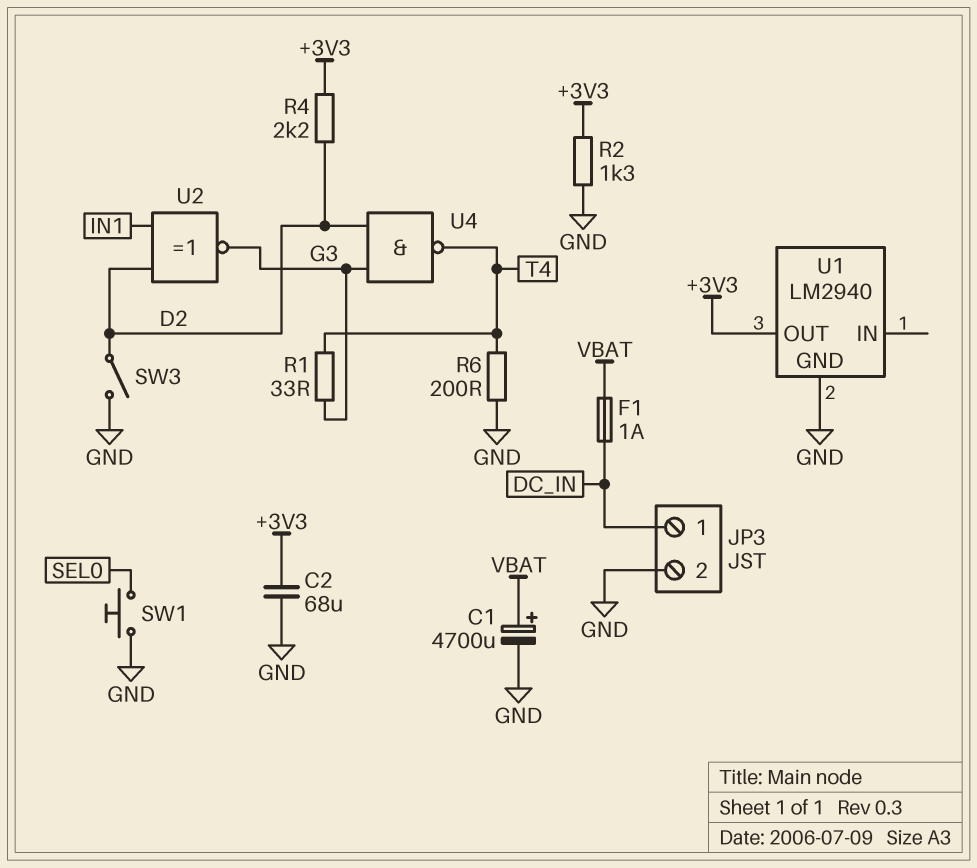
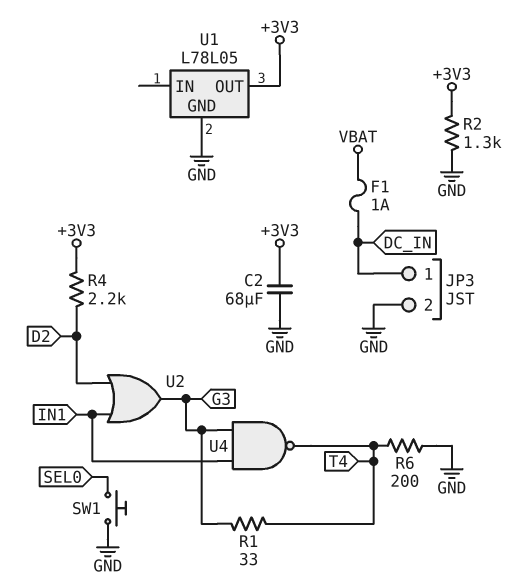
C1: 4700uF (plus VBAT, minus GND) -> none
SW3: switch (D2, GND) -> none
U1: LM2940 -> L78L05
U2: XNOR (in D2, in IN1, out G3) -> OR (in D2, in IN1, out G3)
U4: NAND (in D2, in G3, out T4) -> NAND (in G3, in IN1, out T4)

